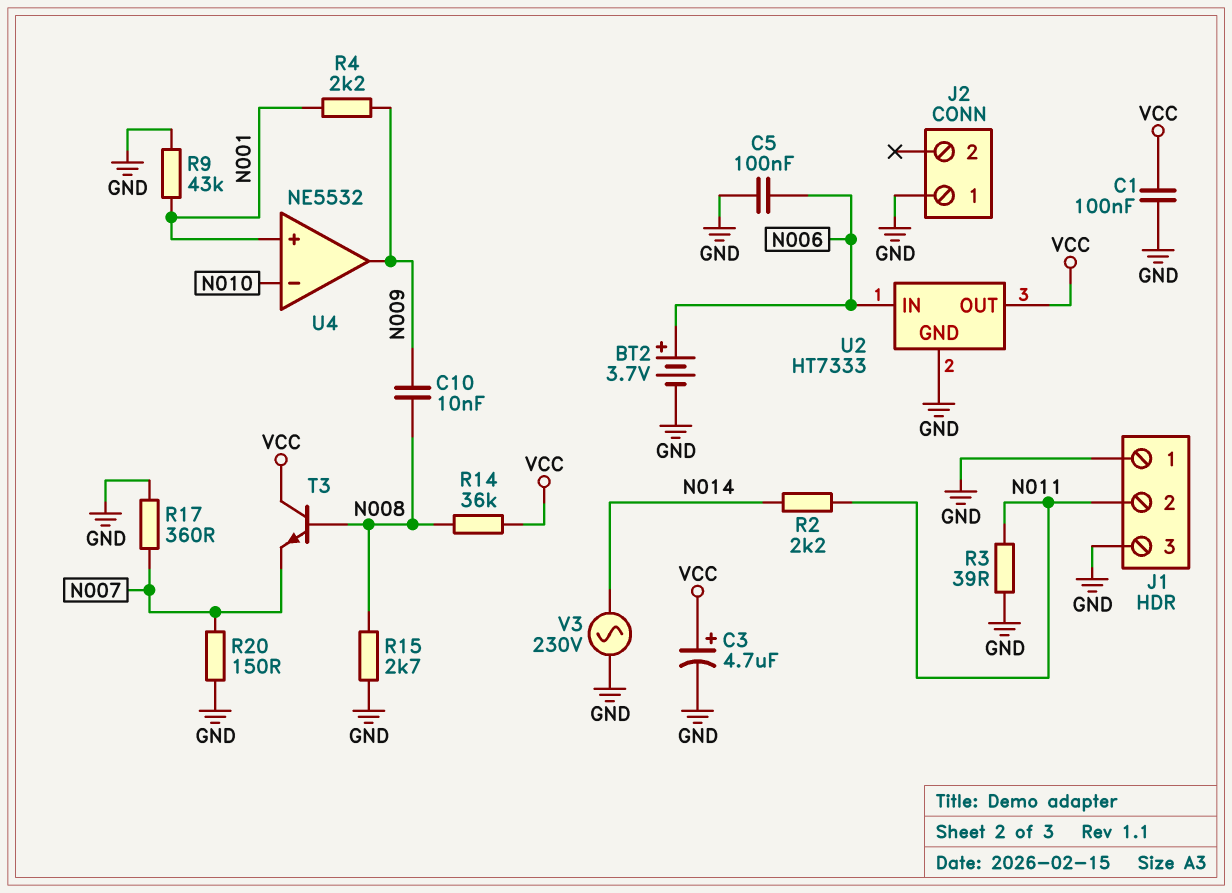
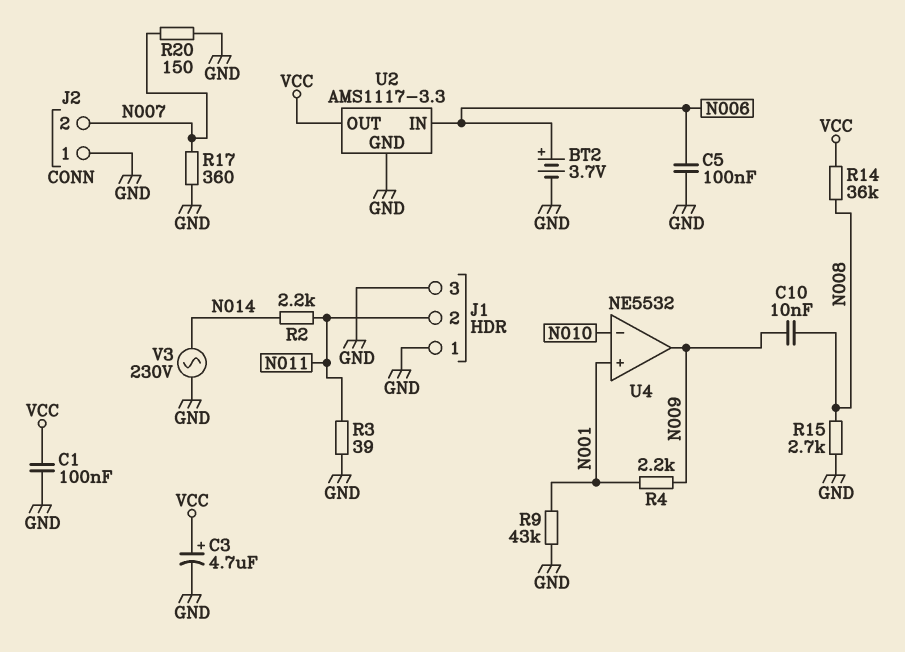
J2 pin 2: none -> N007
T3: NPN (B N008, C VCC, E N007) -> none
U2: HT7333 -> AMS1117-3.3

